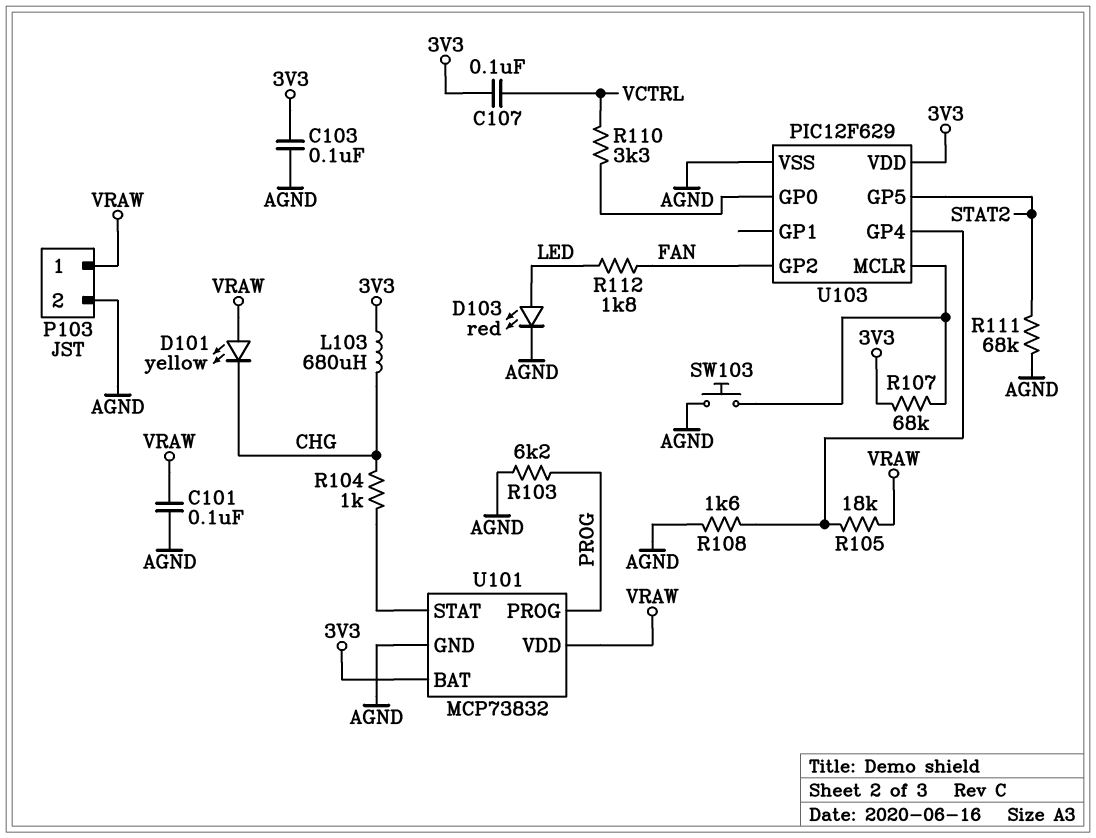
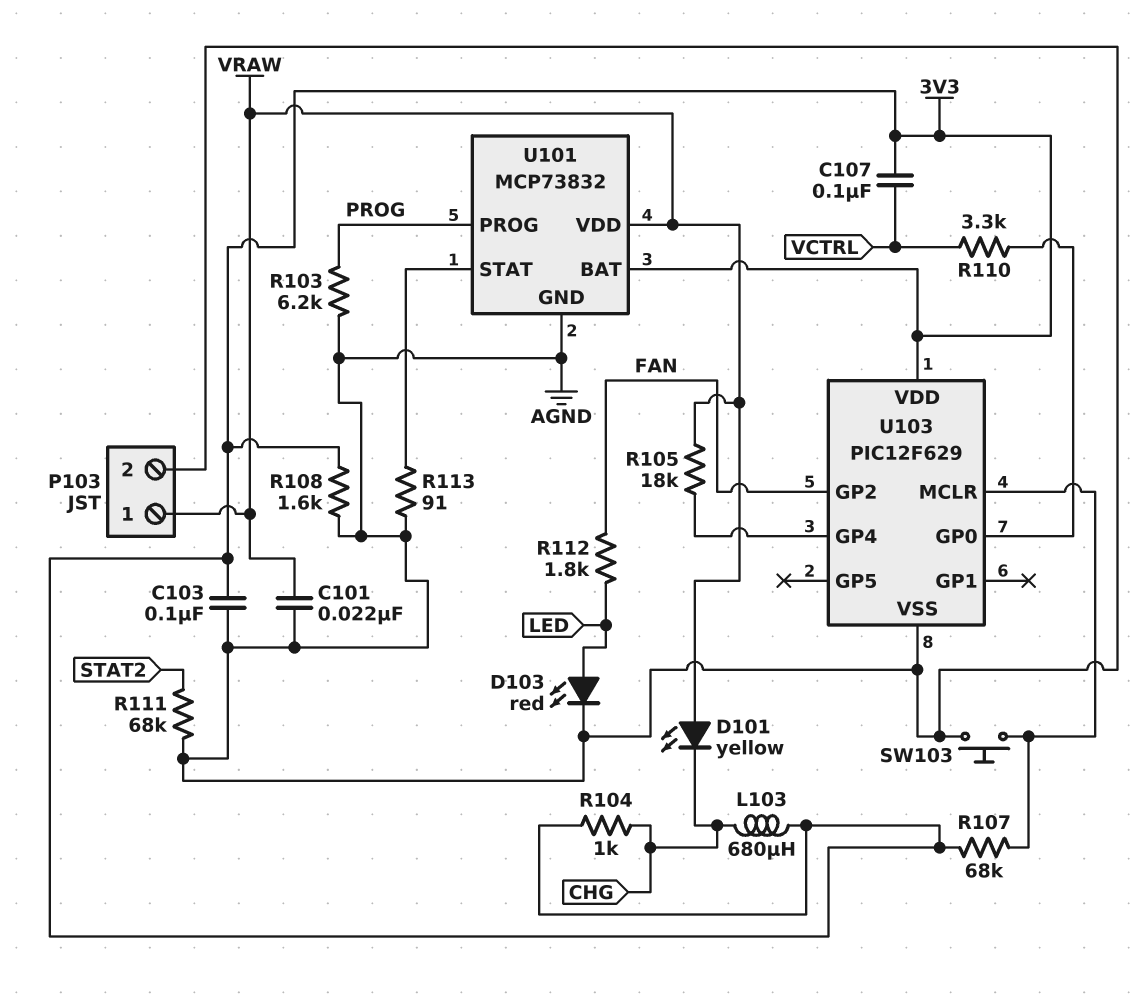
C101: 100nF (AGND, VRAW) -> 22nF (AGND, VRAW)
R104: 1k (CHG, U101/STAT) -> 1k (3V3, CHG)
R108: 1.6k (AGND, U103/GP4) -> 1.6k (3V3, AGND)
R113: none -> 91 (AGND, U101/STAT)
U103 pin GP5: STAT2 -> none

